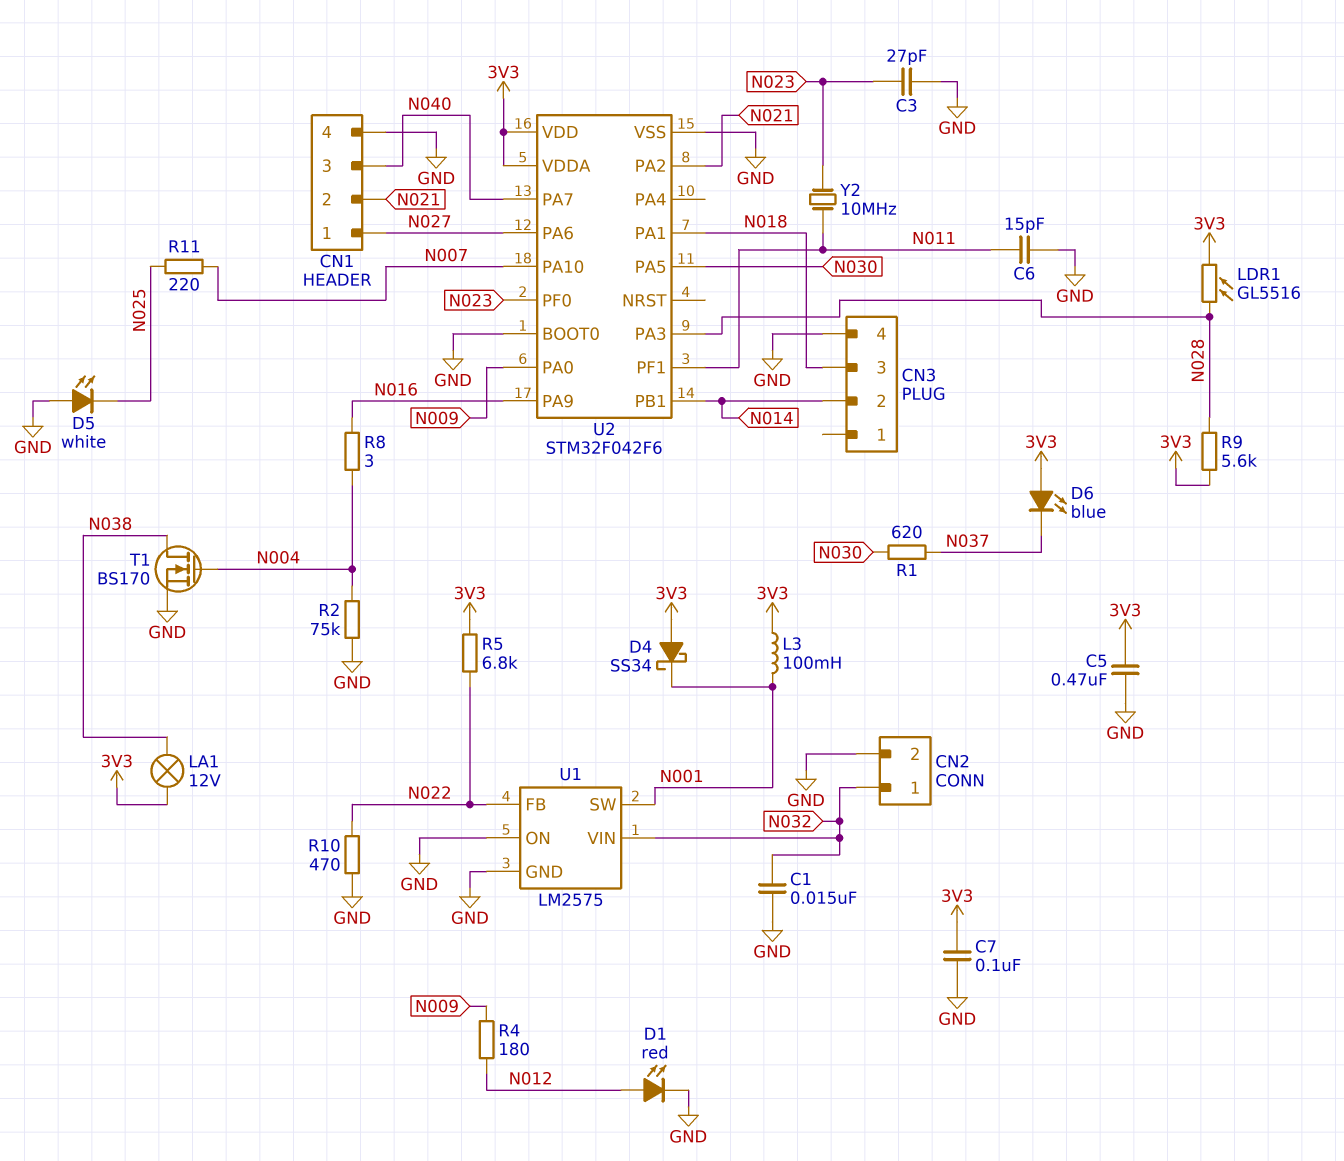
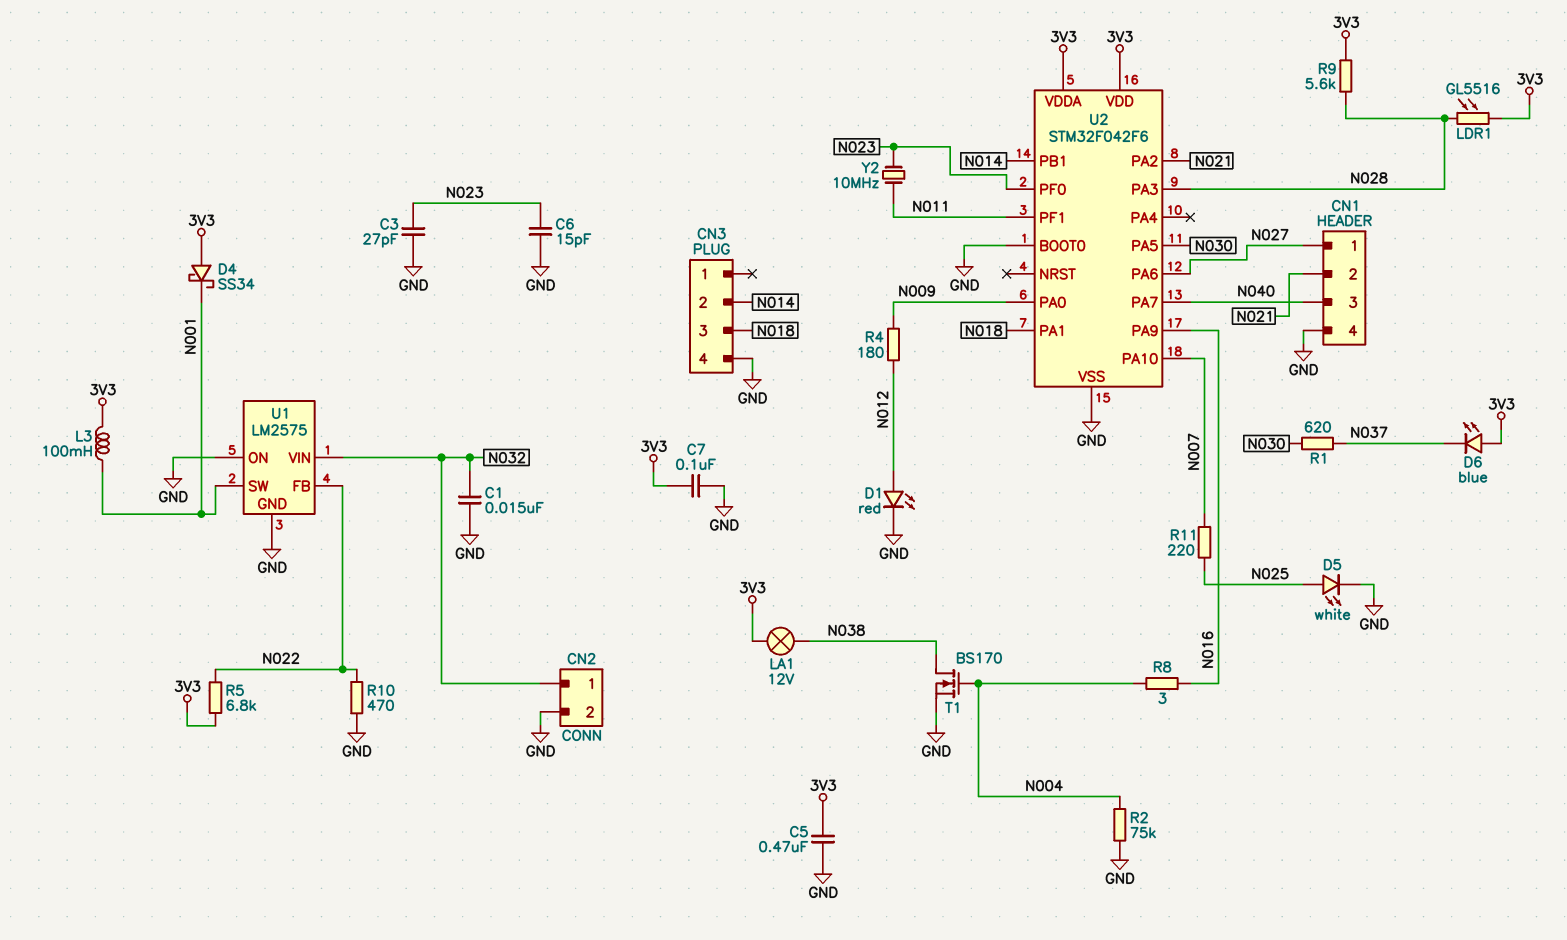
C6: 15pF (GND, N011) -> 15pF (GND, N023)
D5: LED white (A GND, K N025) -> LED white (A N025, K GND)

